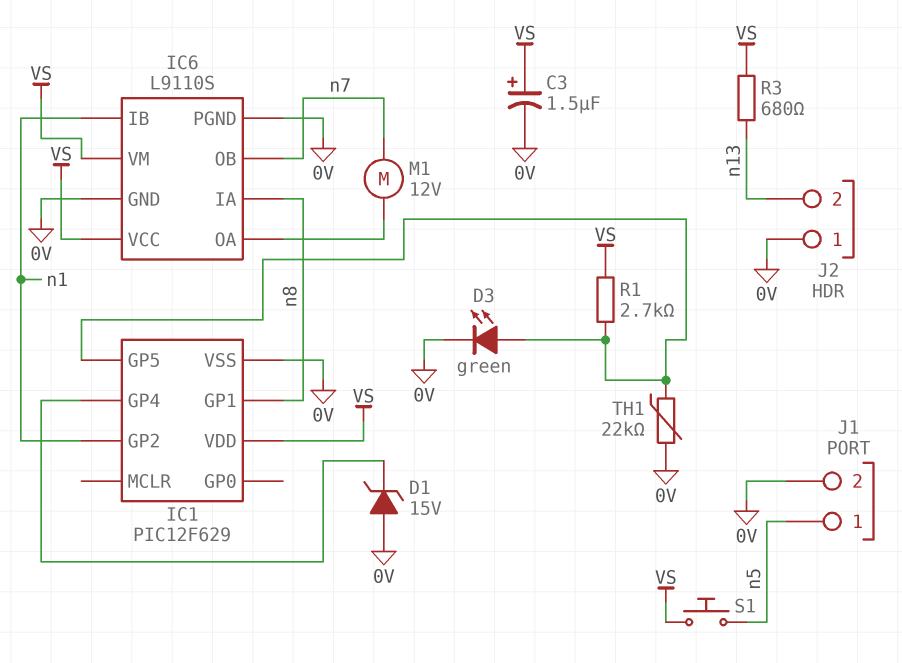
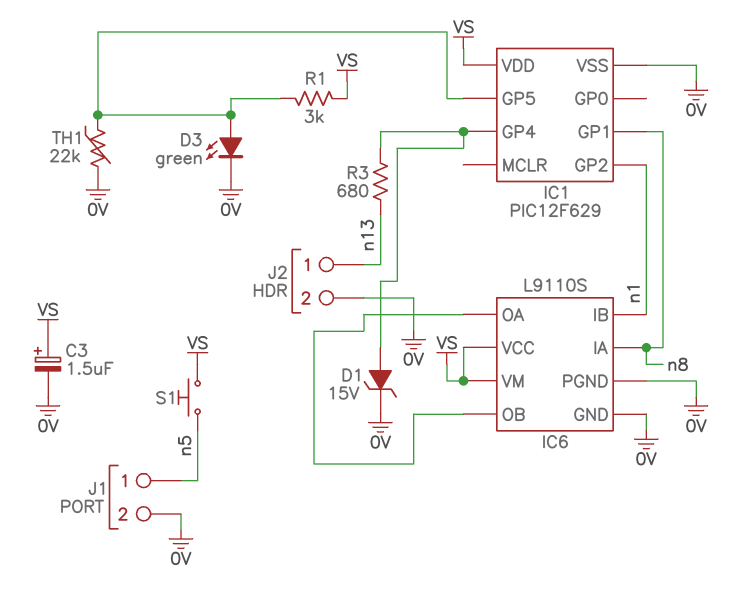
D1: zener 15V (A 0V, K IC1/GP4) -> zener 15V (A IC1/GP4, K 0V)
IC6 pin OB: n7 -> IC6/OA
J2 pin 1: 0V -> n13
J2 pin 2: n13 -> 0V
M1: motor 12V (IC6/OA, n7) -> none
R1: 2.7k (IC1/GP5, VS) -> 3k (IC1/GP5, VS)
R3: 680 (VS, n13) -> 680 (IC1/GP4, n13)

